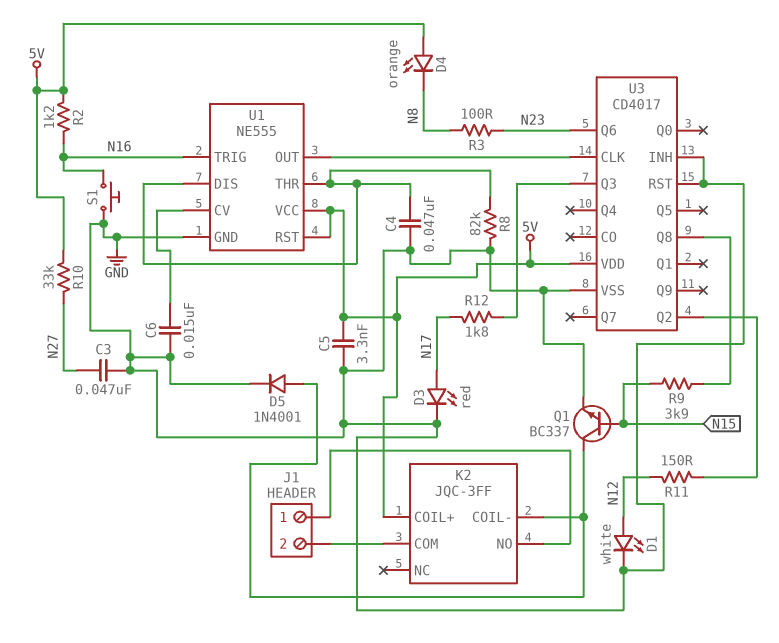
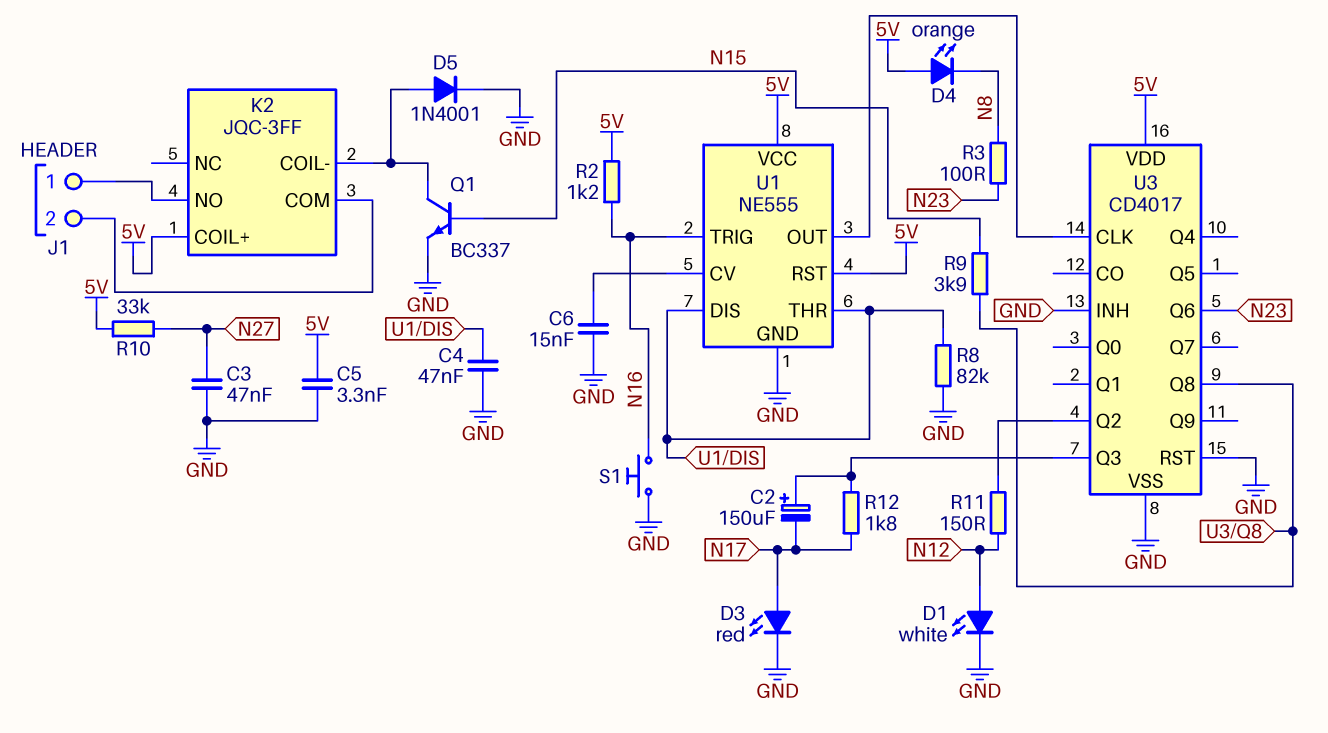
C2: none -> 150uF (plus U3/Q3, minus N17)

